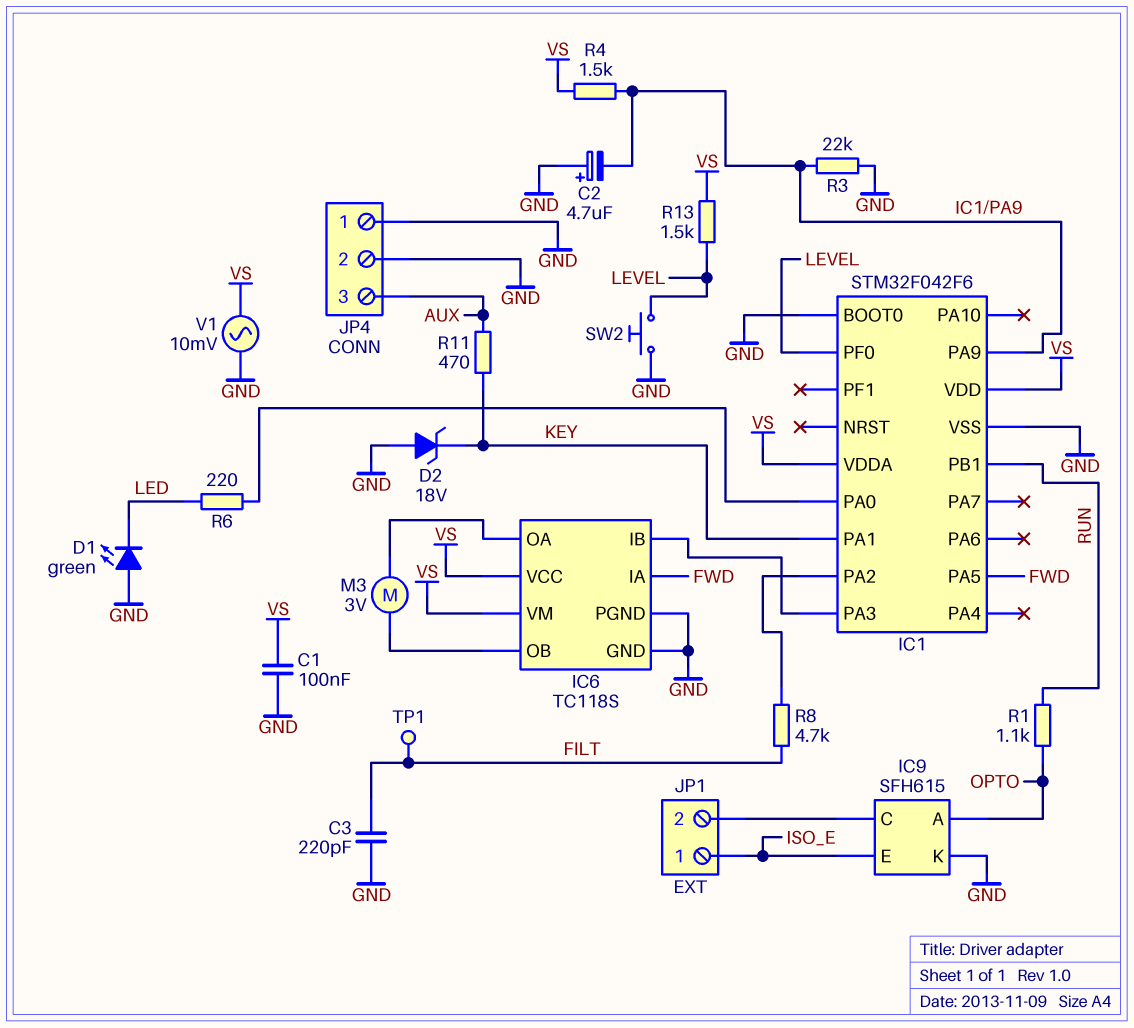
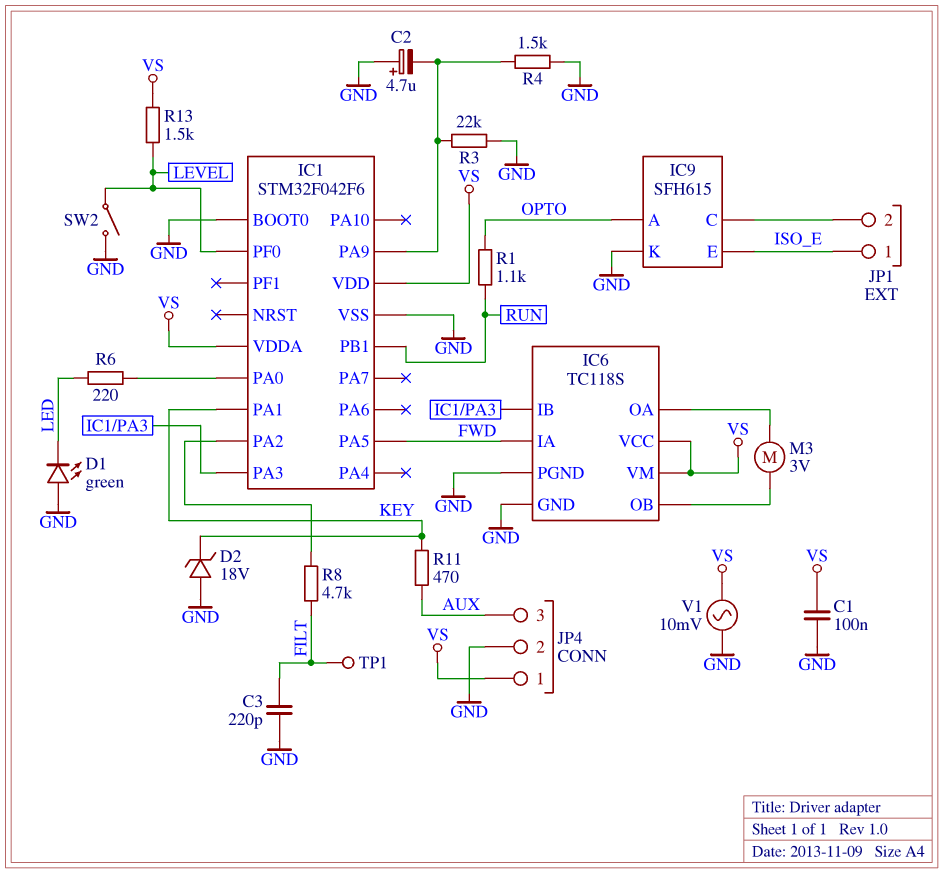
JP4 pin 1: GND -> VS
R4: 1.5k (IC1/PA9, VS) -> 1.5k (GND, IC1/PA9)
SW2: button (GND, LEVEL) -> switch (GND, LEVEL)

